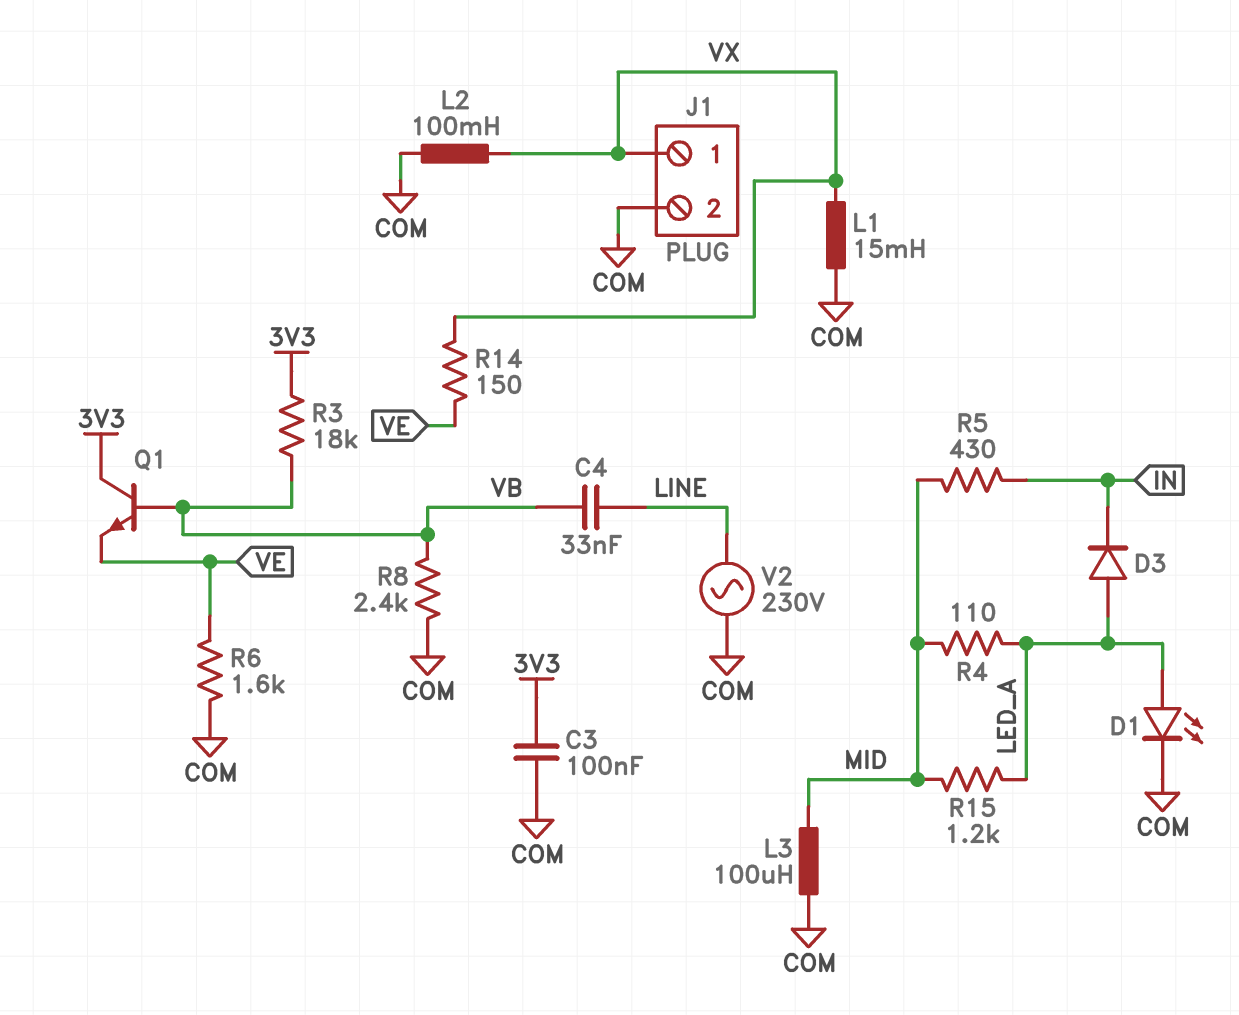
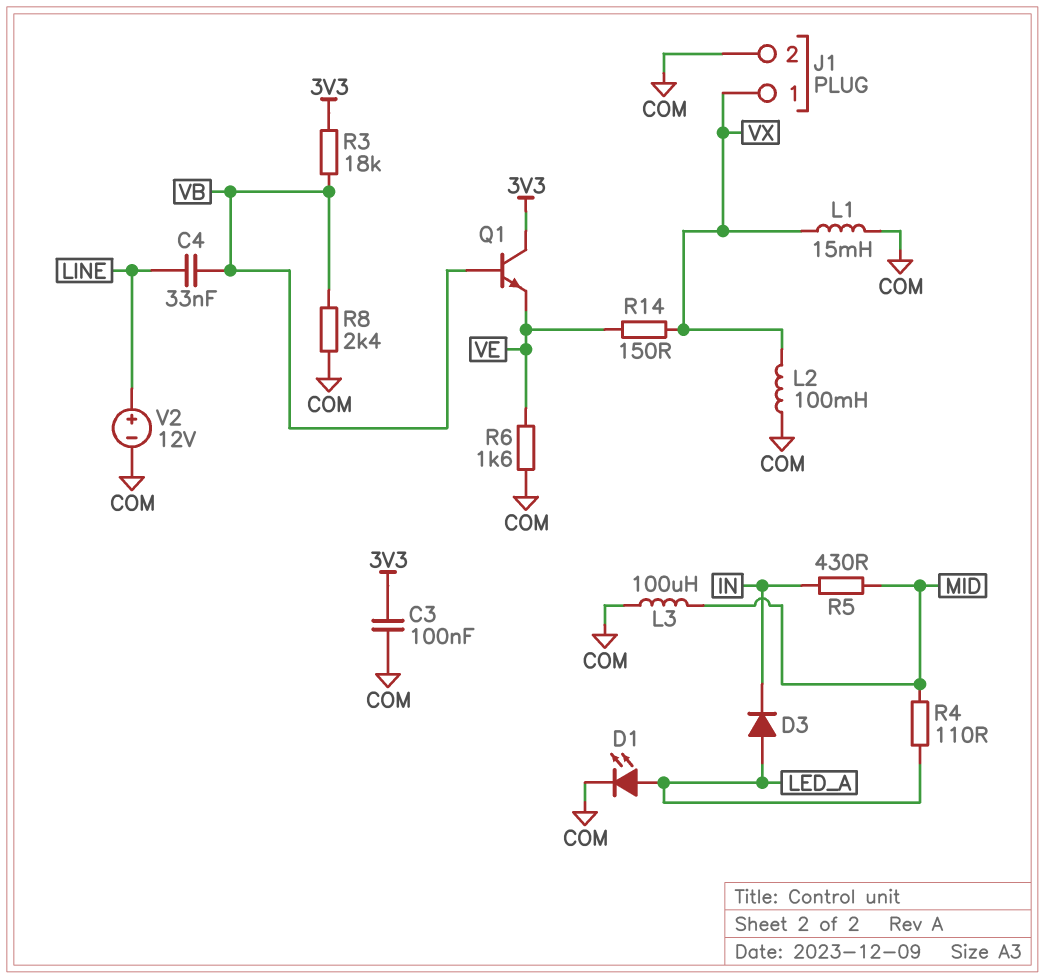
R15: 1.2k (LED_A, MID) -> none
V2: AC 230V (COM, LINE) -> 12V (plus LINE, minus COM)

